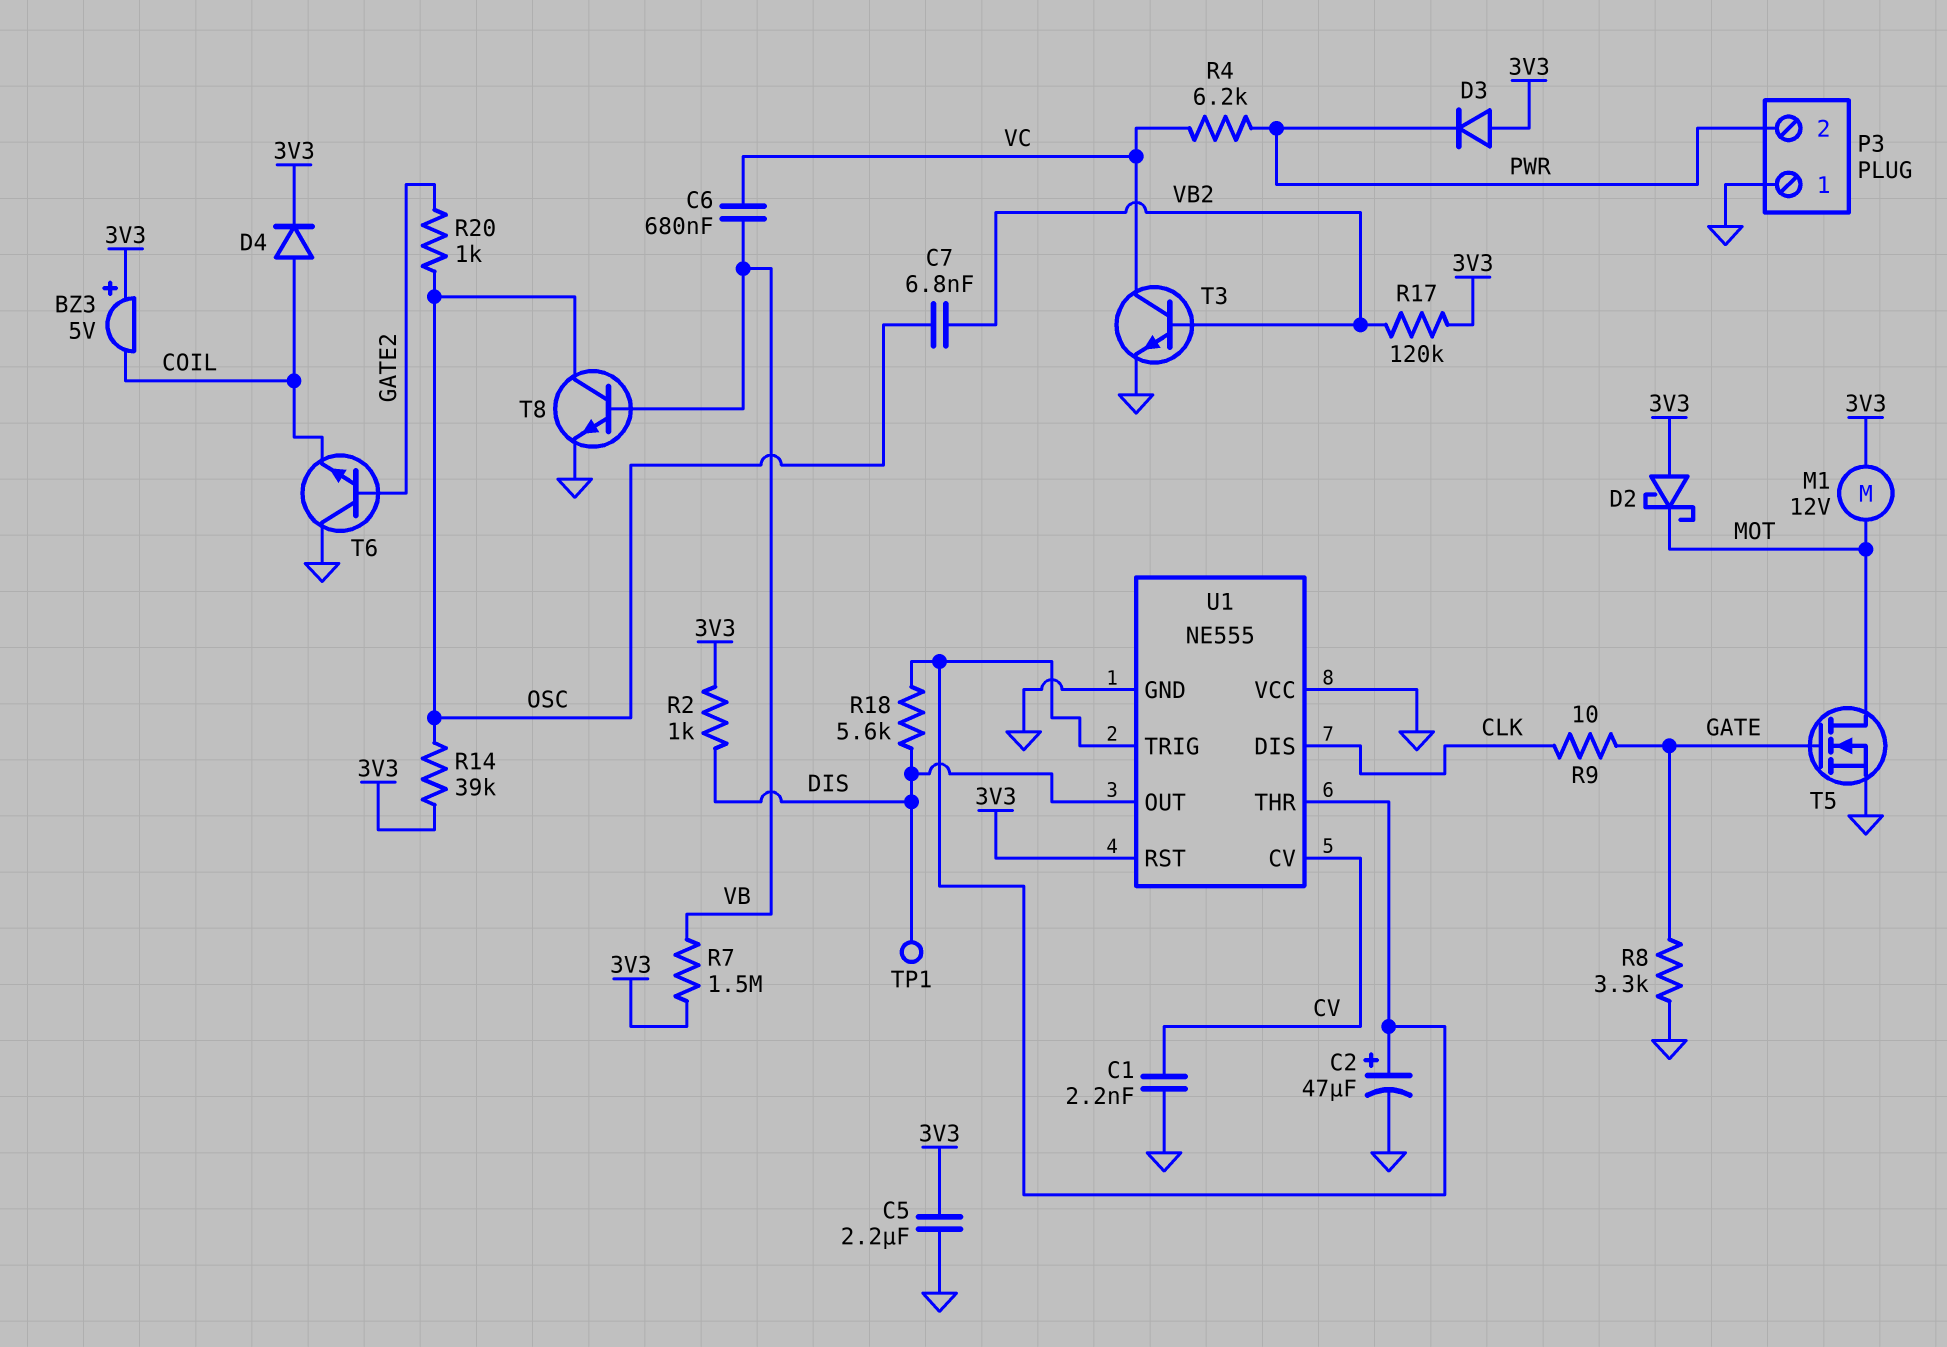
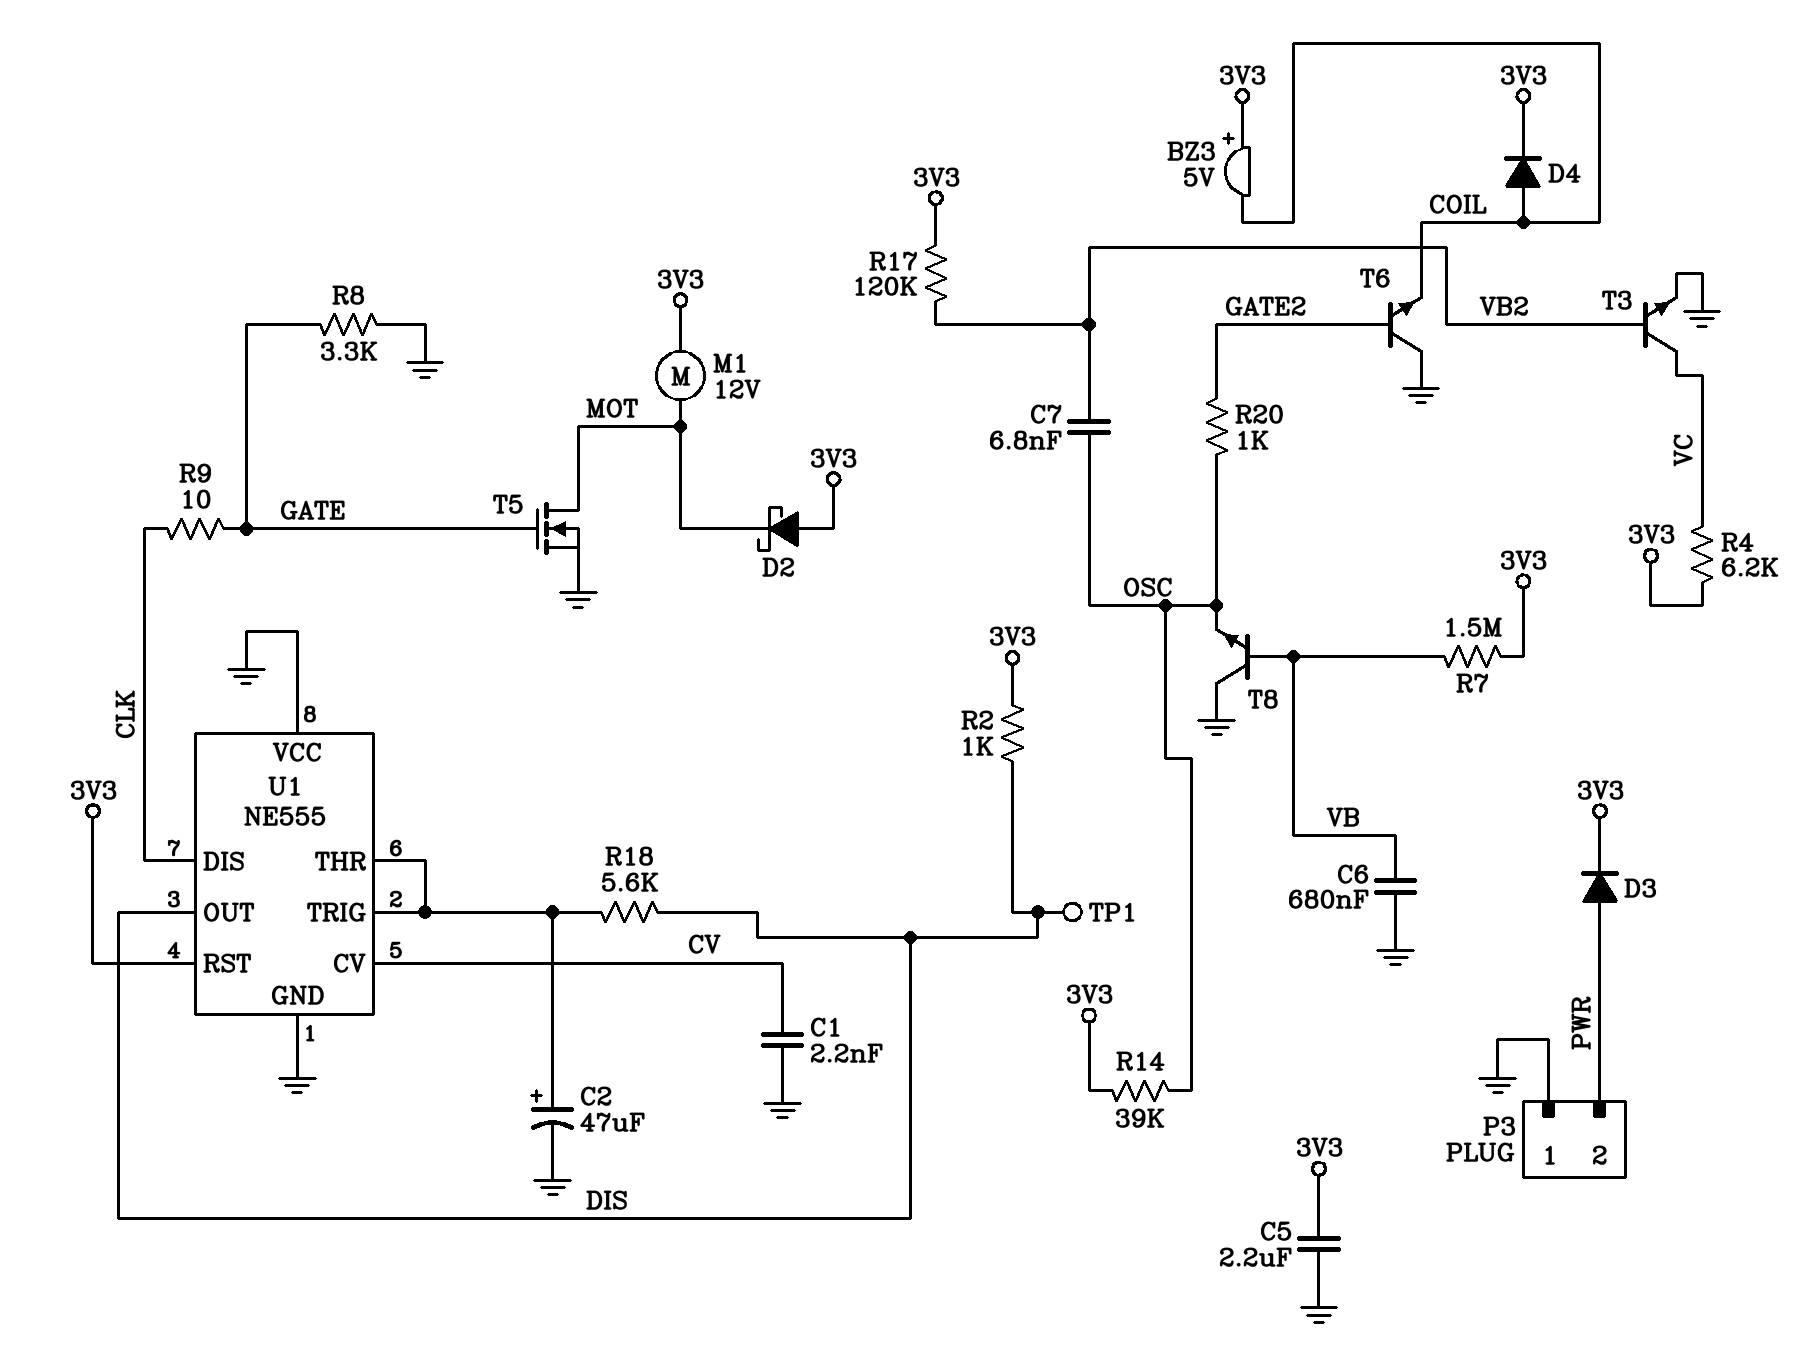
C6: 680nF (VB, VC) -> 680nF (GND, VB)
D3: diode (A 3V3, K PWR) -> diode (A PWR, K 3V3)
R4: 6.2k (PWR, VC) -> 6.2k (3V3, VC)
T8: NPN (B VB, C OSC, E GND) -> NPN (B VB, C GND, E OSC)

